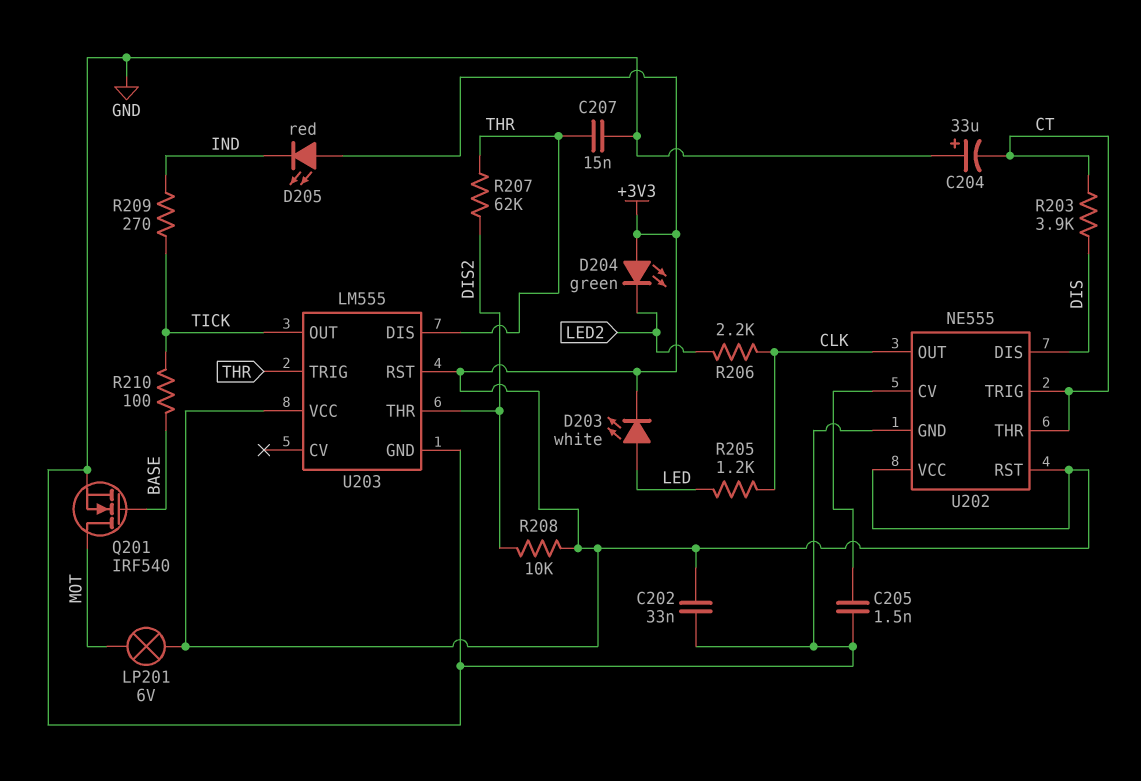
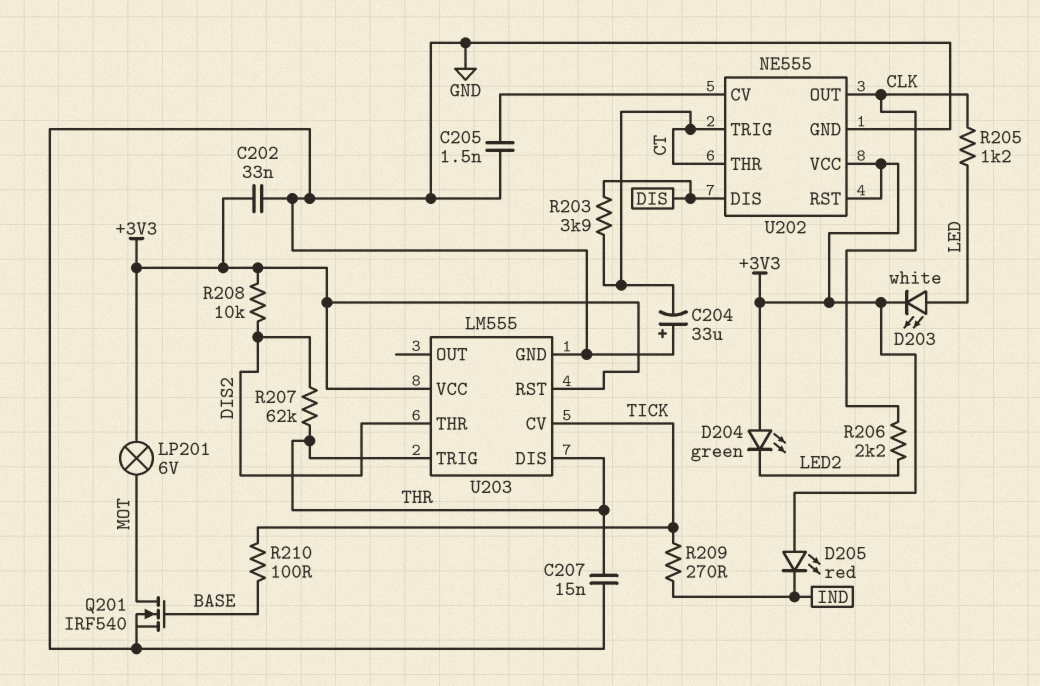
U203 pin CV: none -> TICK
U203 pin OUT: TICK -> none

